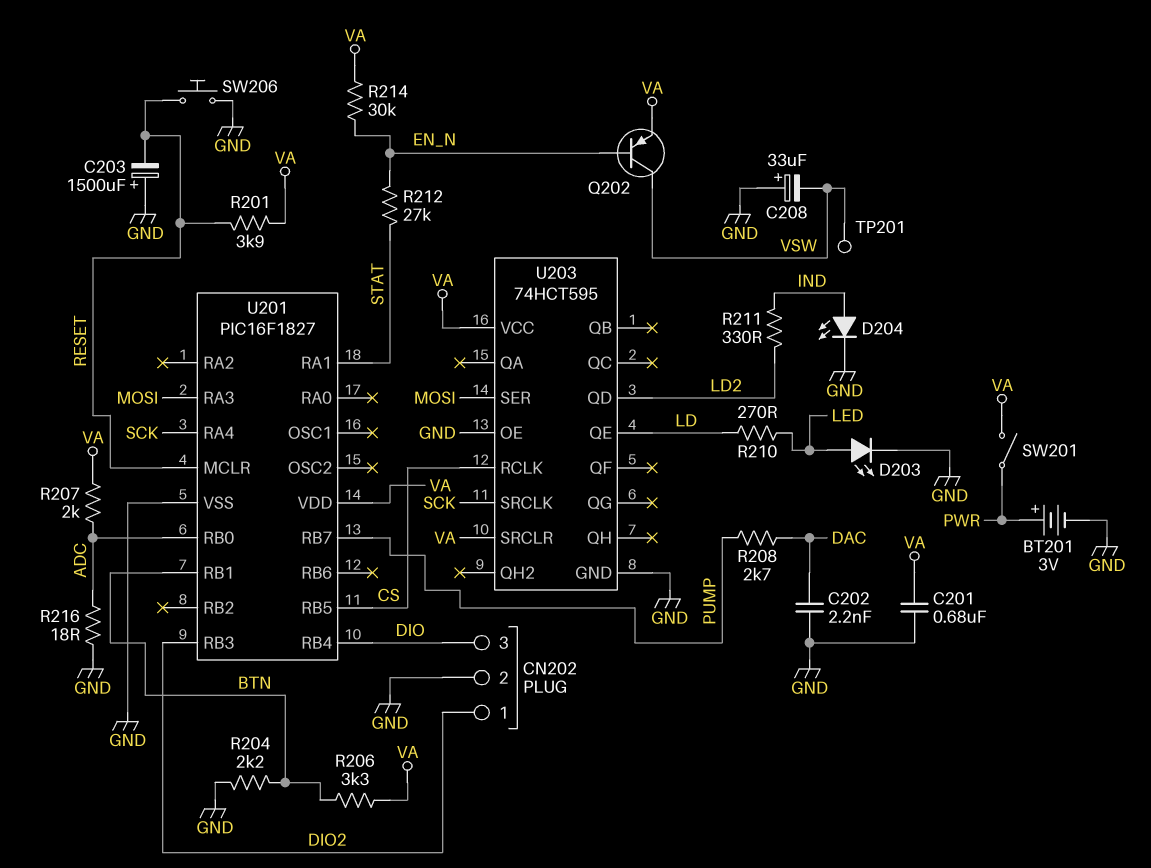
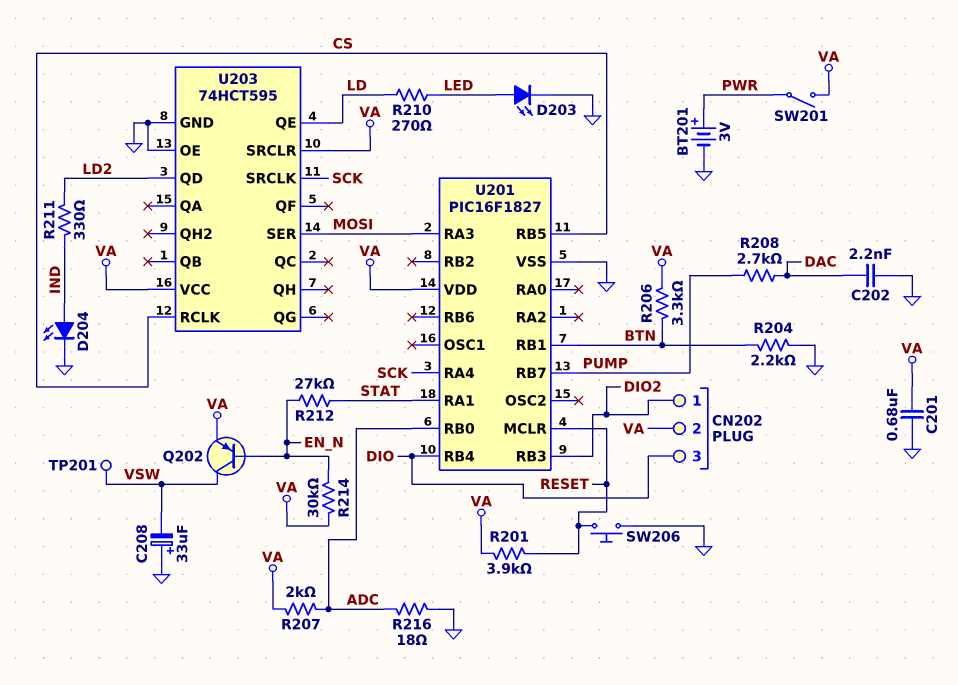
C203: 1500uF (plus GND, minus RESET) -> none
CN202 pin 2: GND -> VA

